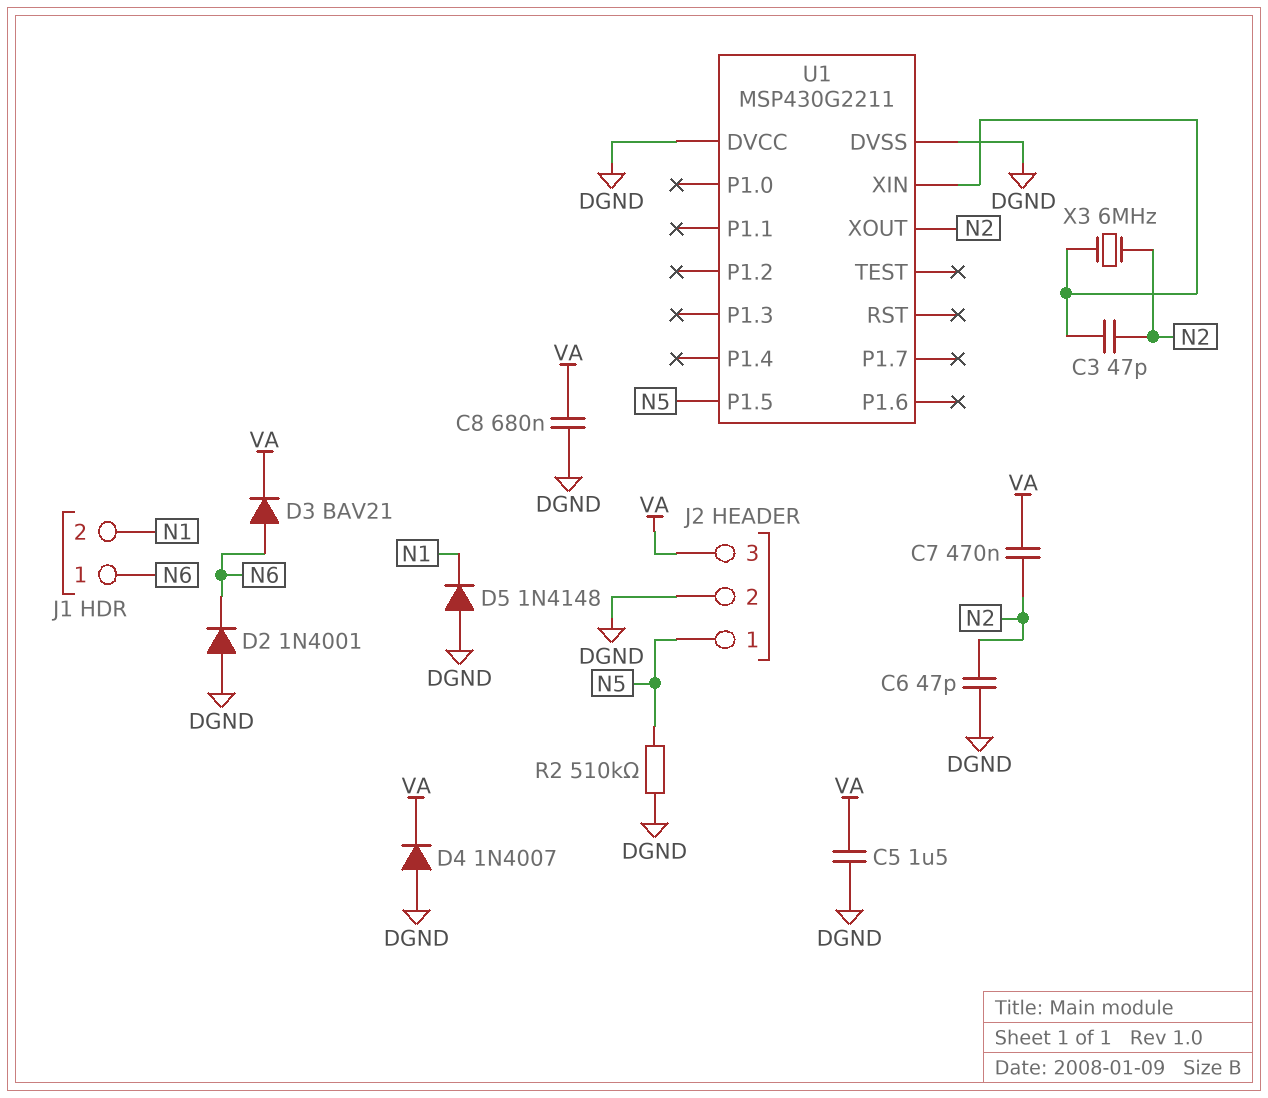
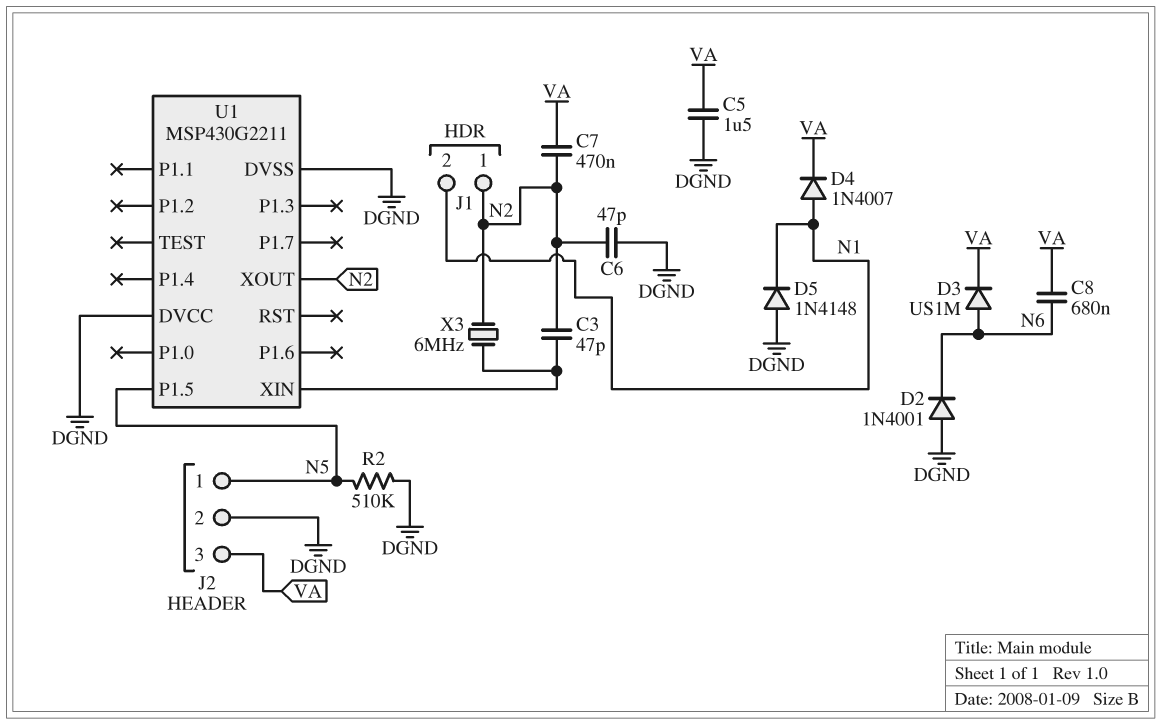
C8: 680nF (DGND, VA) -> 680nF (N6, VA)
D3: diode BAV21 (A N6, K VA) -> diode US1M (A N6, K VA)
D4: diode 1N4007 (A DGND, K VA) -> diode 1N4007 (A N1, K VA)
J1 pin 1: N6 -> N2

